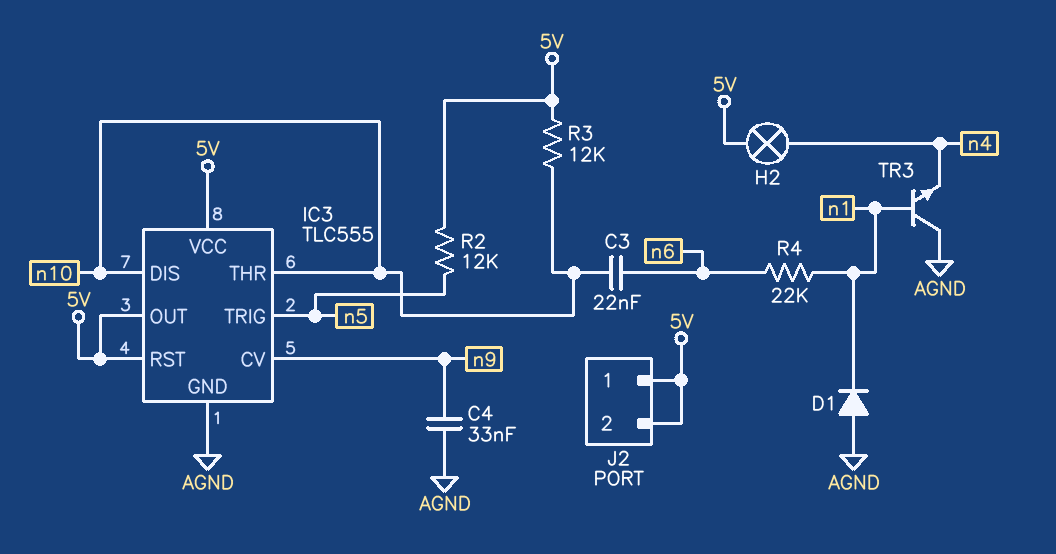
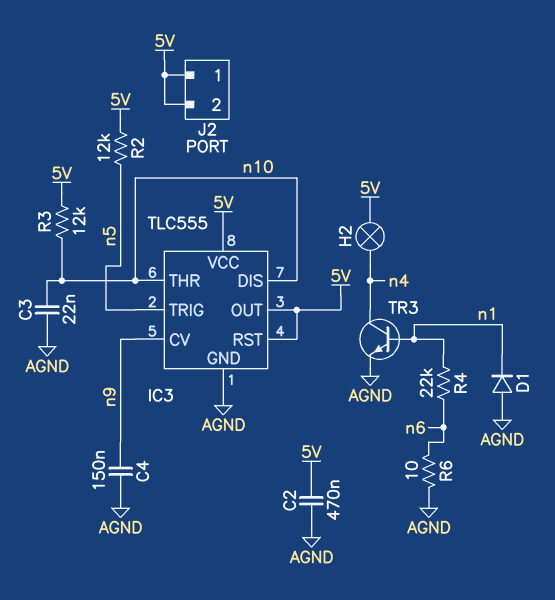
C2: none -> 470nF (5V, AGND)
C3: 22nF (n6, n10) -> 22nF (AGND, n10)
C4: 33nF (AGND, n9) -> 150nF (AGND, n9)
R6: none -> 10 (AGND, n6)
TR3: NPN (B n1, C AGND, E n4) -> NPN (B n1, C n4, E AGND)

